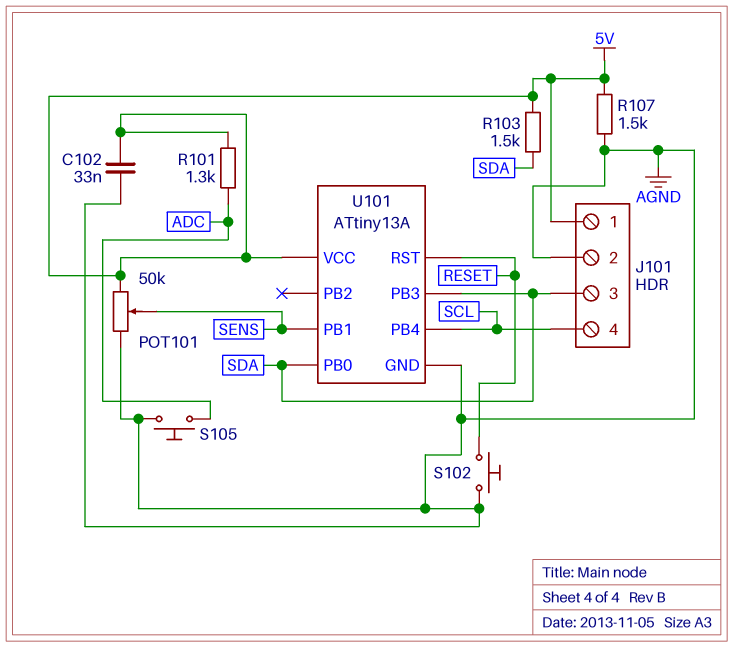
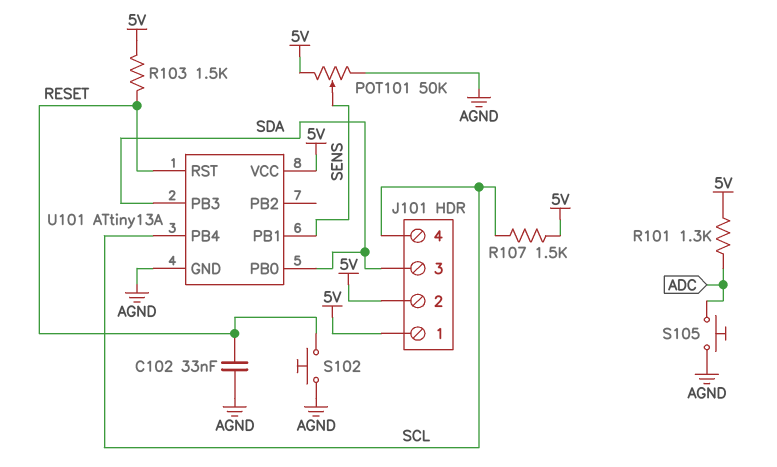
C102: 33nF (5V, AGND) -> 33nF (AGND, RESET)
J101 pin 2: AGND -> 5V
R103: 1.5k (5V, SDA) -> 1.5k (5V, RESET)
R107: 1.5k (5V, AGND) -> 1.5k (5V, SCL)

